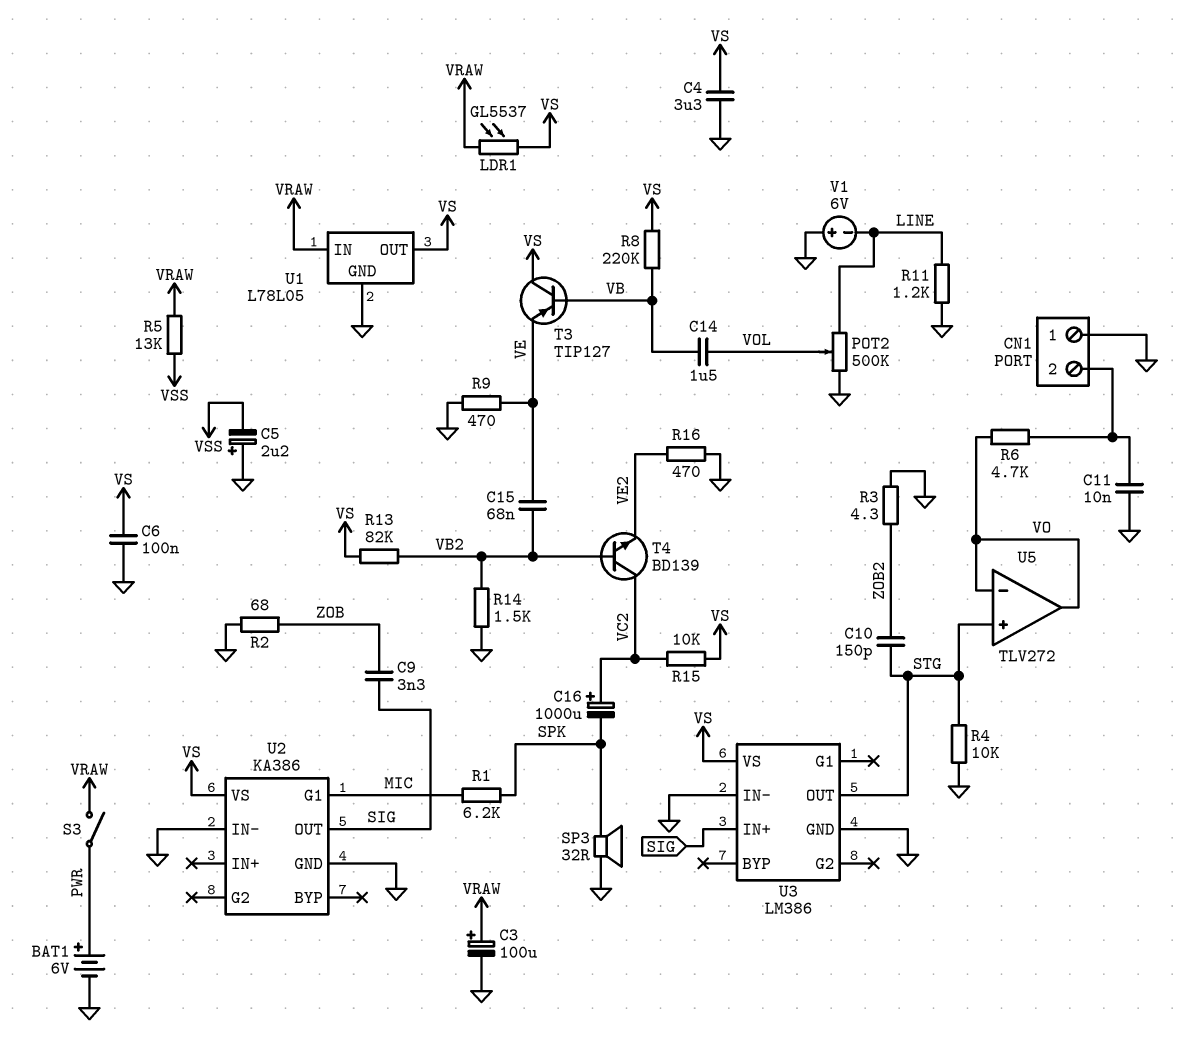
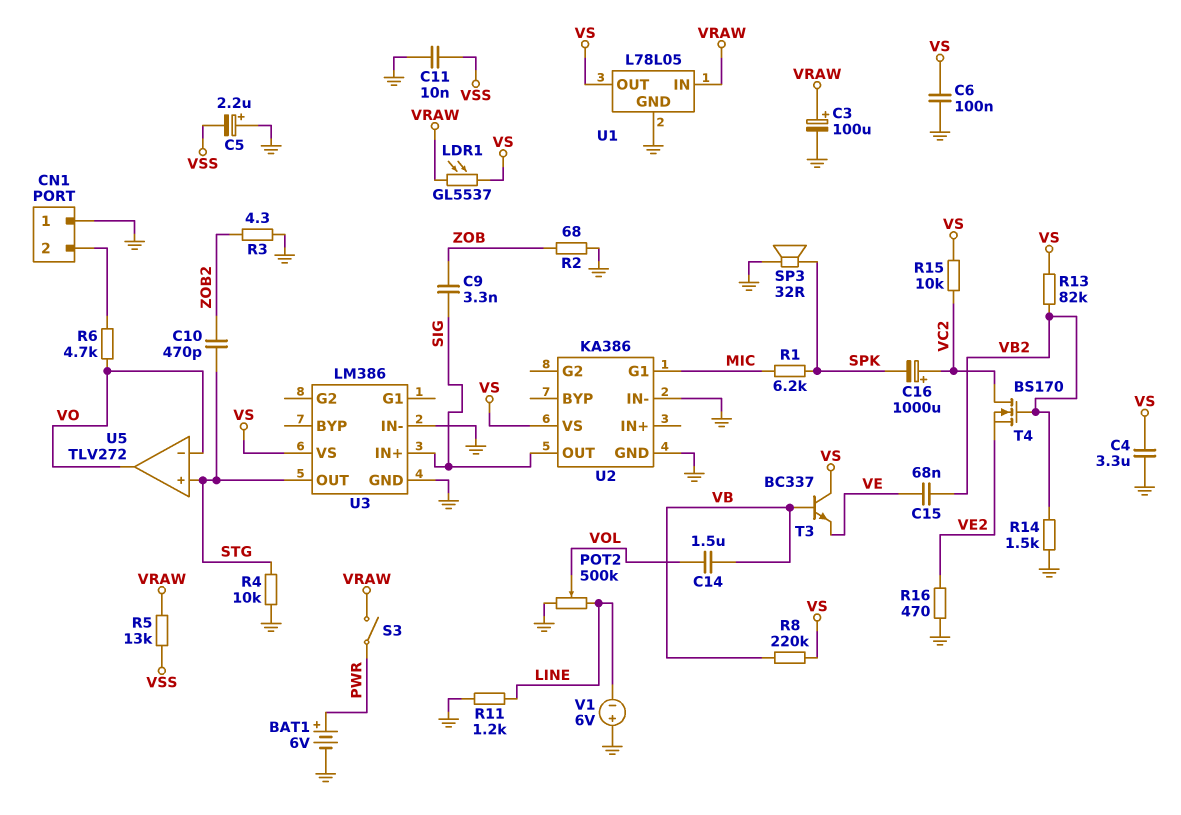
C10: 150pF (STG, ZOB2) -> 470pF (STG, ZOB2)
C11: 10nF (CN1/2, GND) -> 10nF (GND, VSS)
R9: 470 (GND, VE) -> none
T3: PNP TIP127 (B VB, C VS, E VE) -> NPN BC337 (B VB, C VS, E VE)
T4: NPN BD139 (B VB2, C VC2, E VE2) -> NMOS BS170 (G VB2, D VC2, S VE2)

